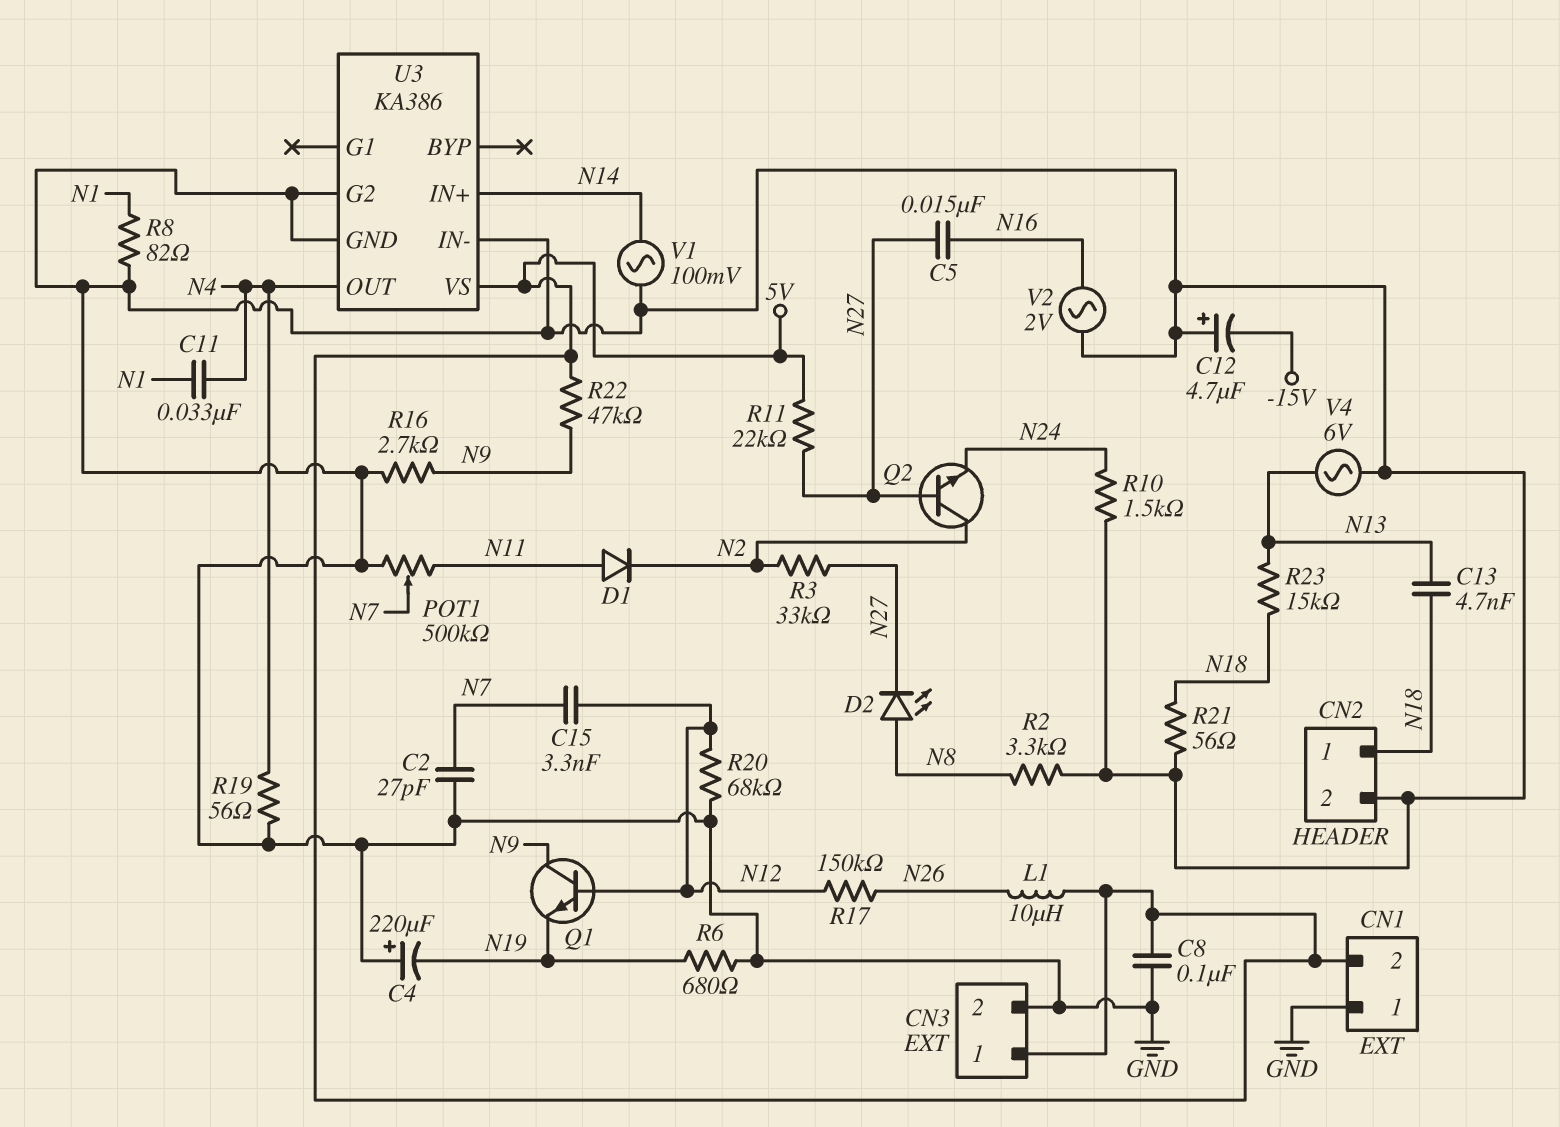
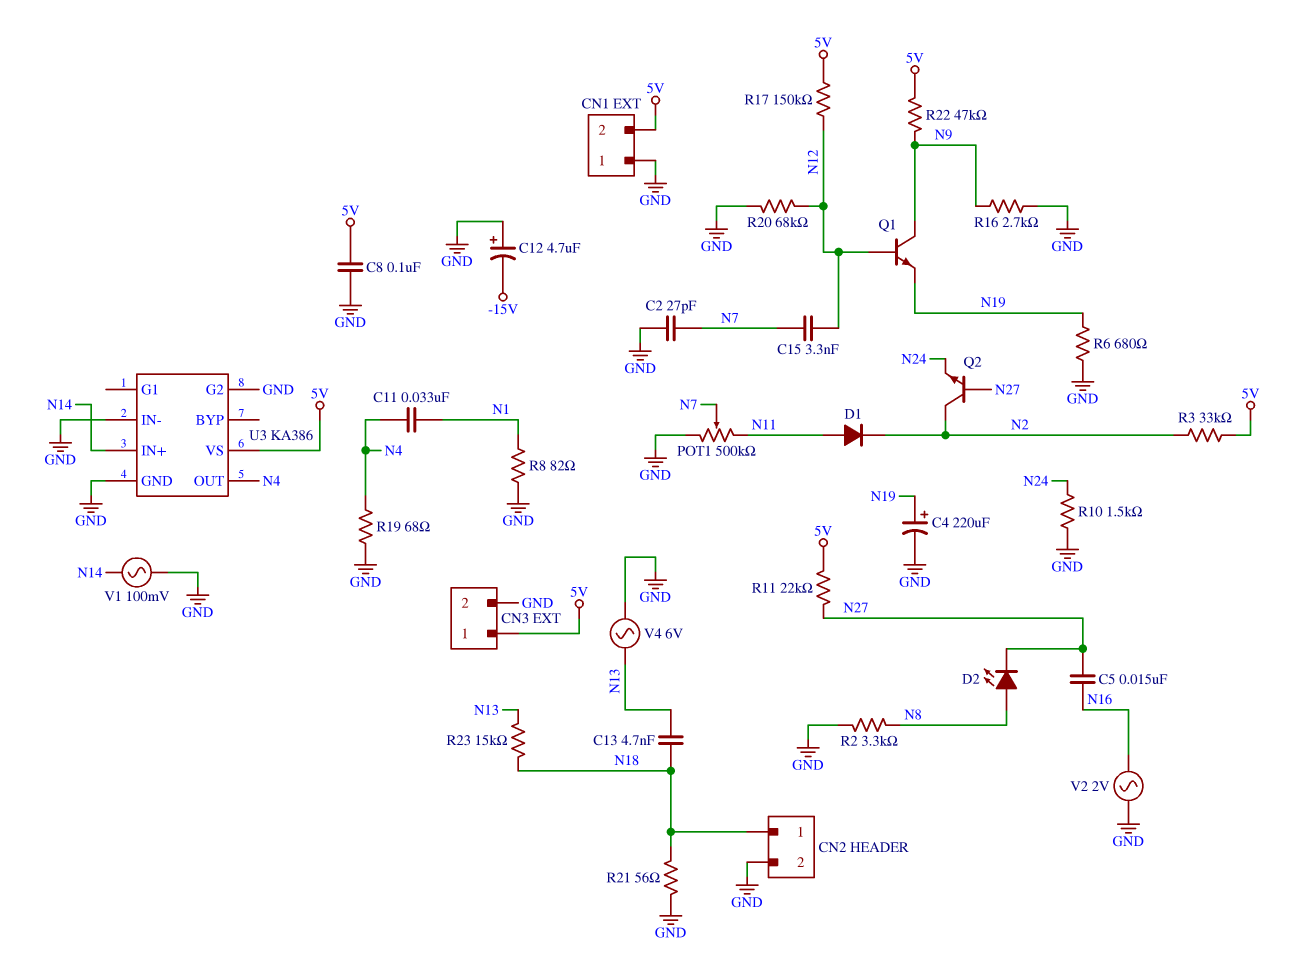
C4: 220uF (plus GND, minus N19) -> 220uF (plus N19, minus GND)
L1: 10uH (5V, N26) -> none
R3: 33k (N2, N27) -> 33k (5V, N2)
R17: 150k (N12, N26) -> 150k (5V, N12)
R19: 56 (GND, N4) -> 68 (GND, N4)

